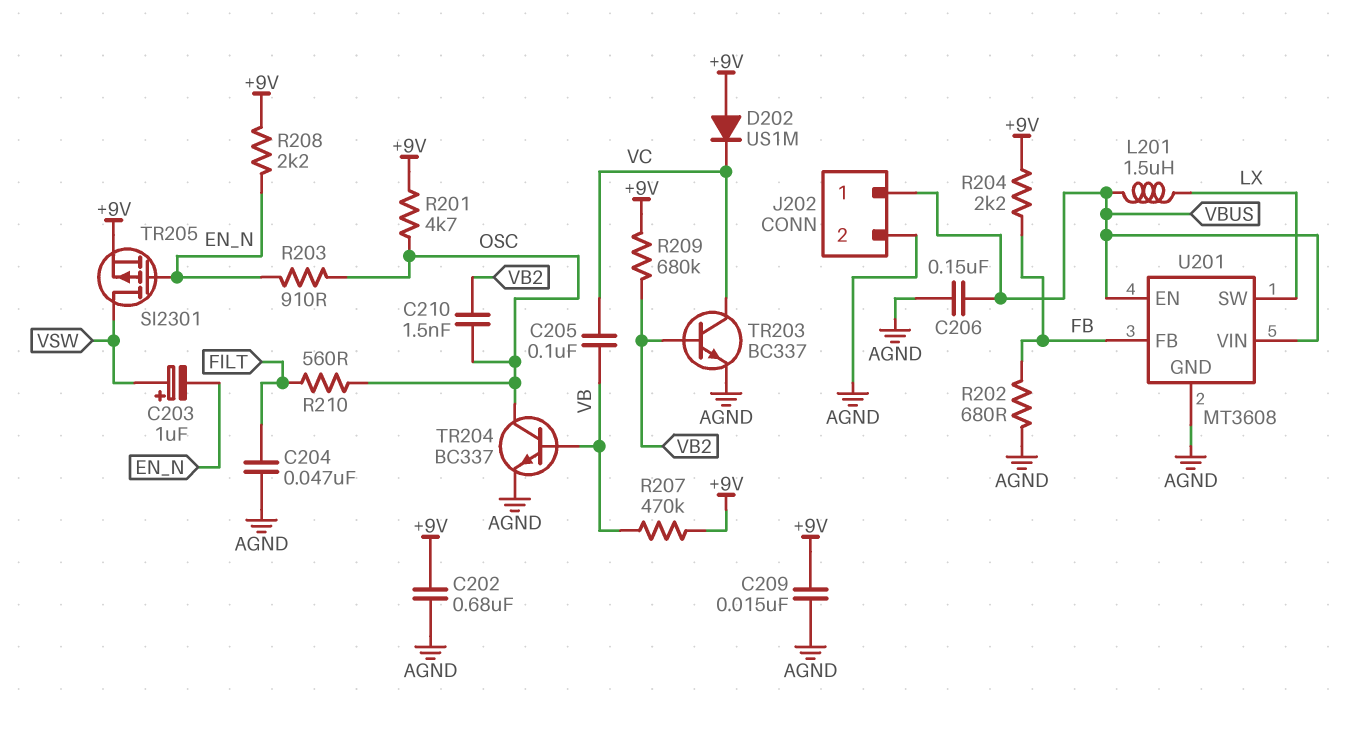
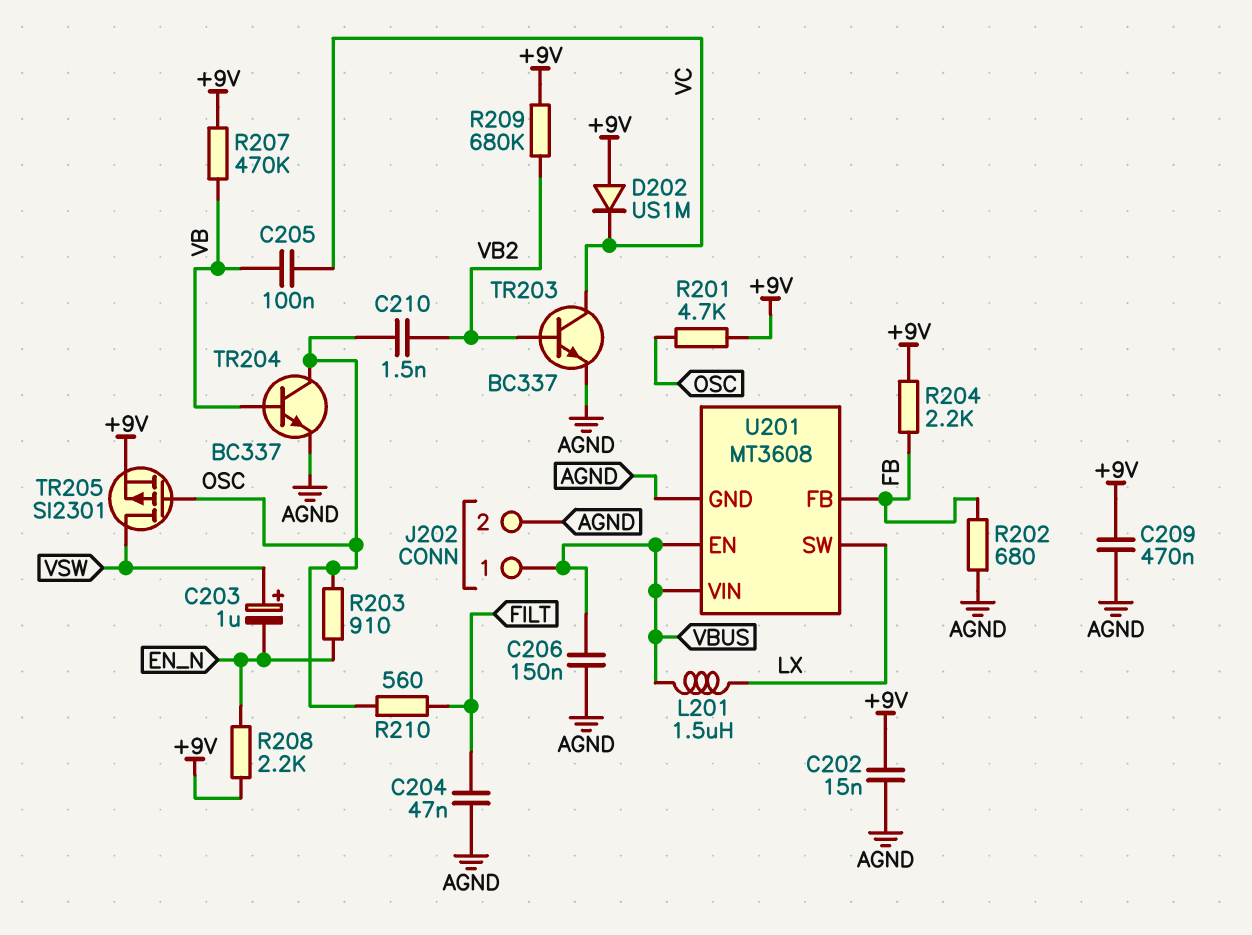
C202: 680nF (+9V, AGND) -> 15nF (+9V, AGND)
C209: 15nF (+9V, AGND) -> 470nF (+9V, AGND)
TR205: PMOS SI2301 (G EN_N, D VSW, S +9V) -> PMOS SI2301 (G OSC, D VSW, S +9V)

